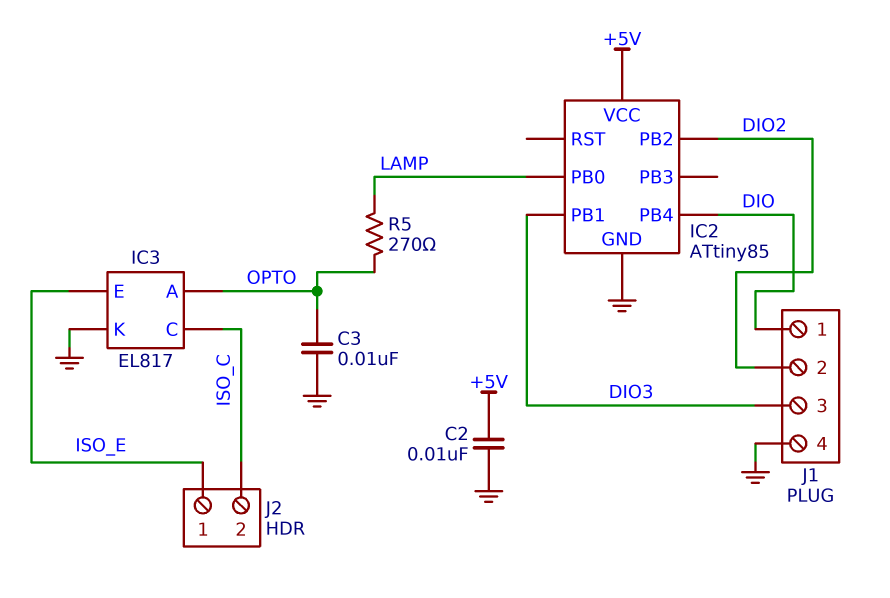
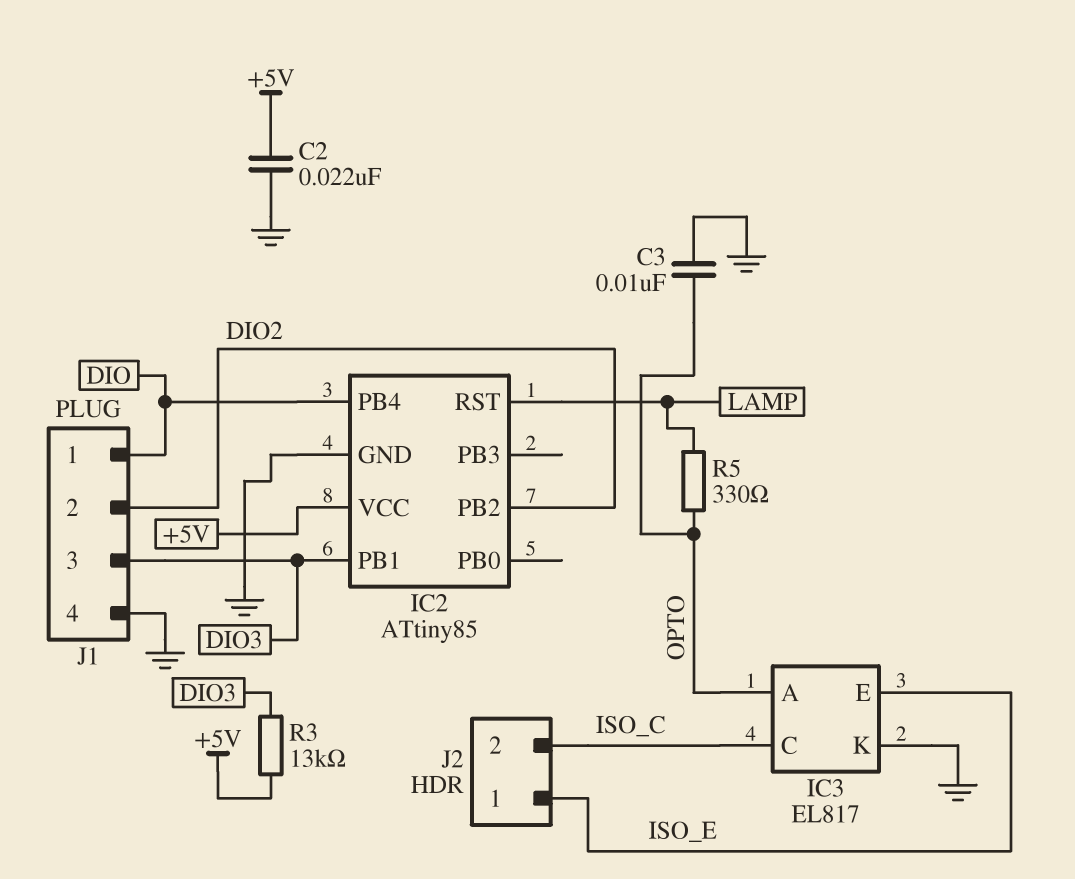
C2: 10nF (+5V, GND) -> 22nF (+5V, GND)
IC2 pin PB0: LAMP -> none
IC2 pin RST: none -> LAMP
R3: none -> 13k (+5V, DIO3)
R5: 270 (LAMP, OPTO) -> 330 (LAMP, OPTO)

